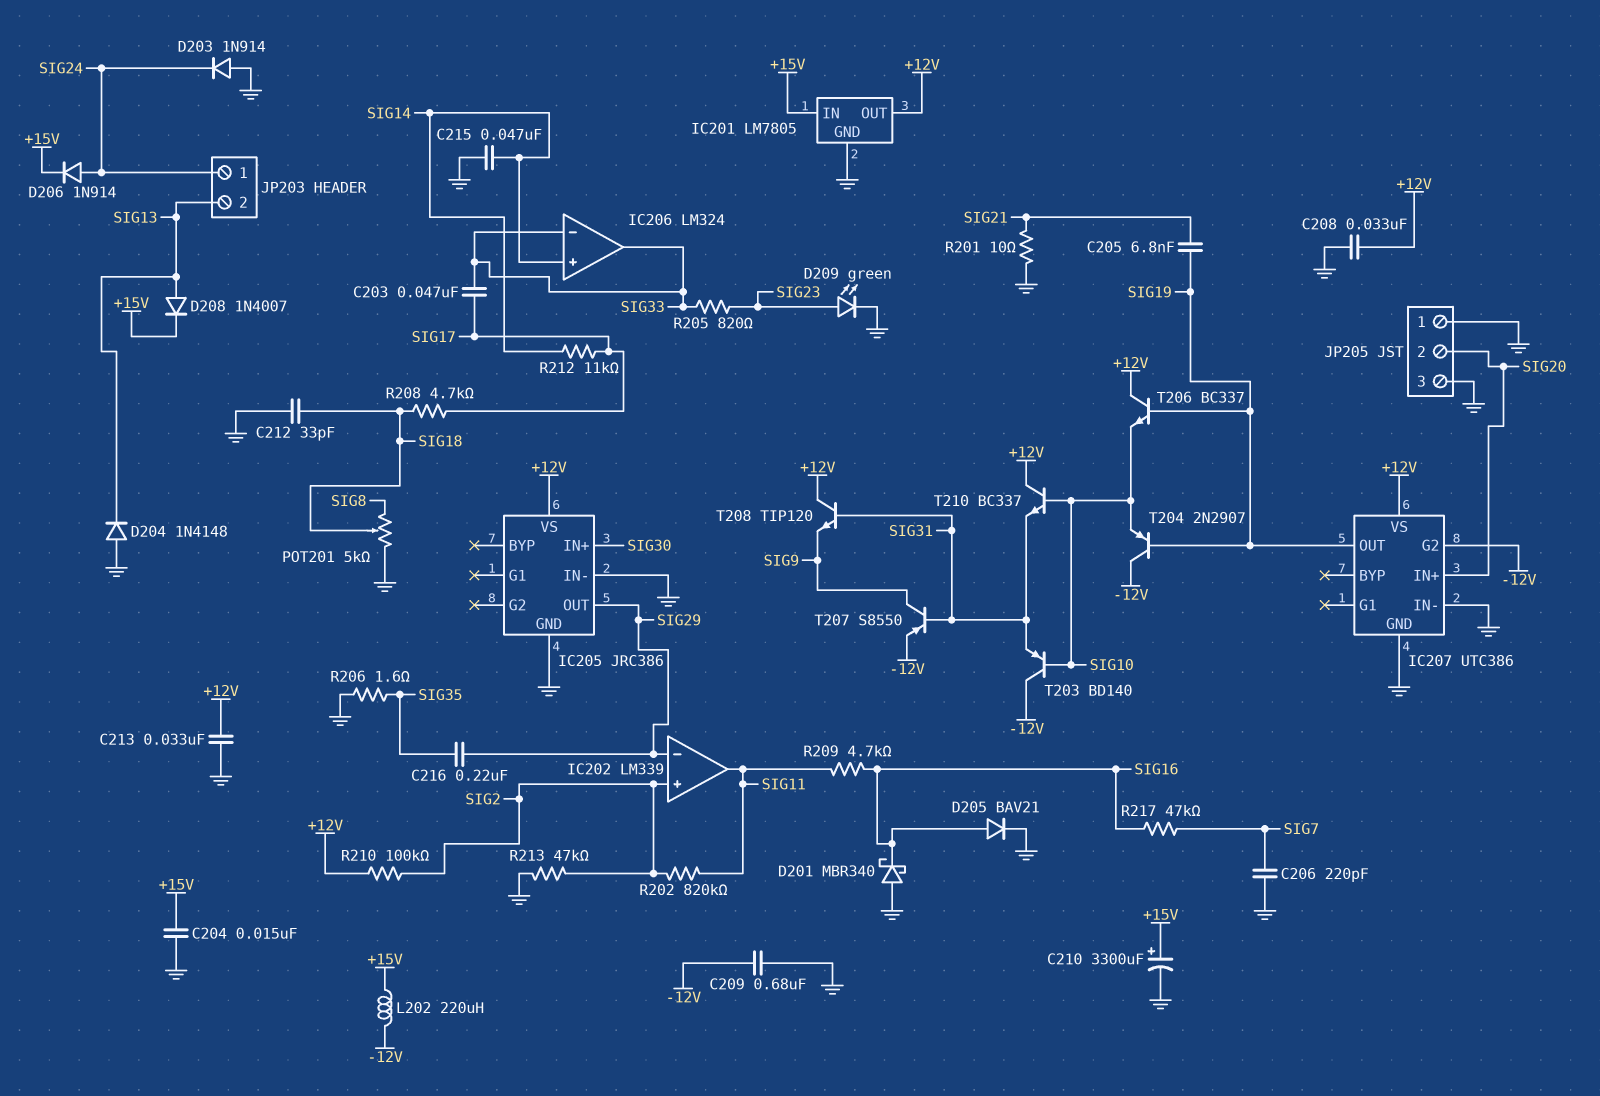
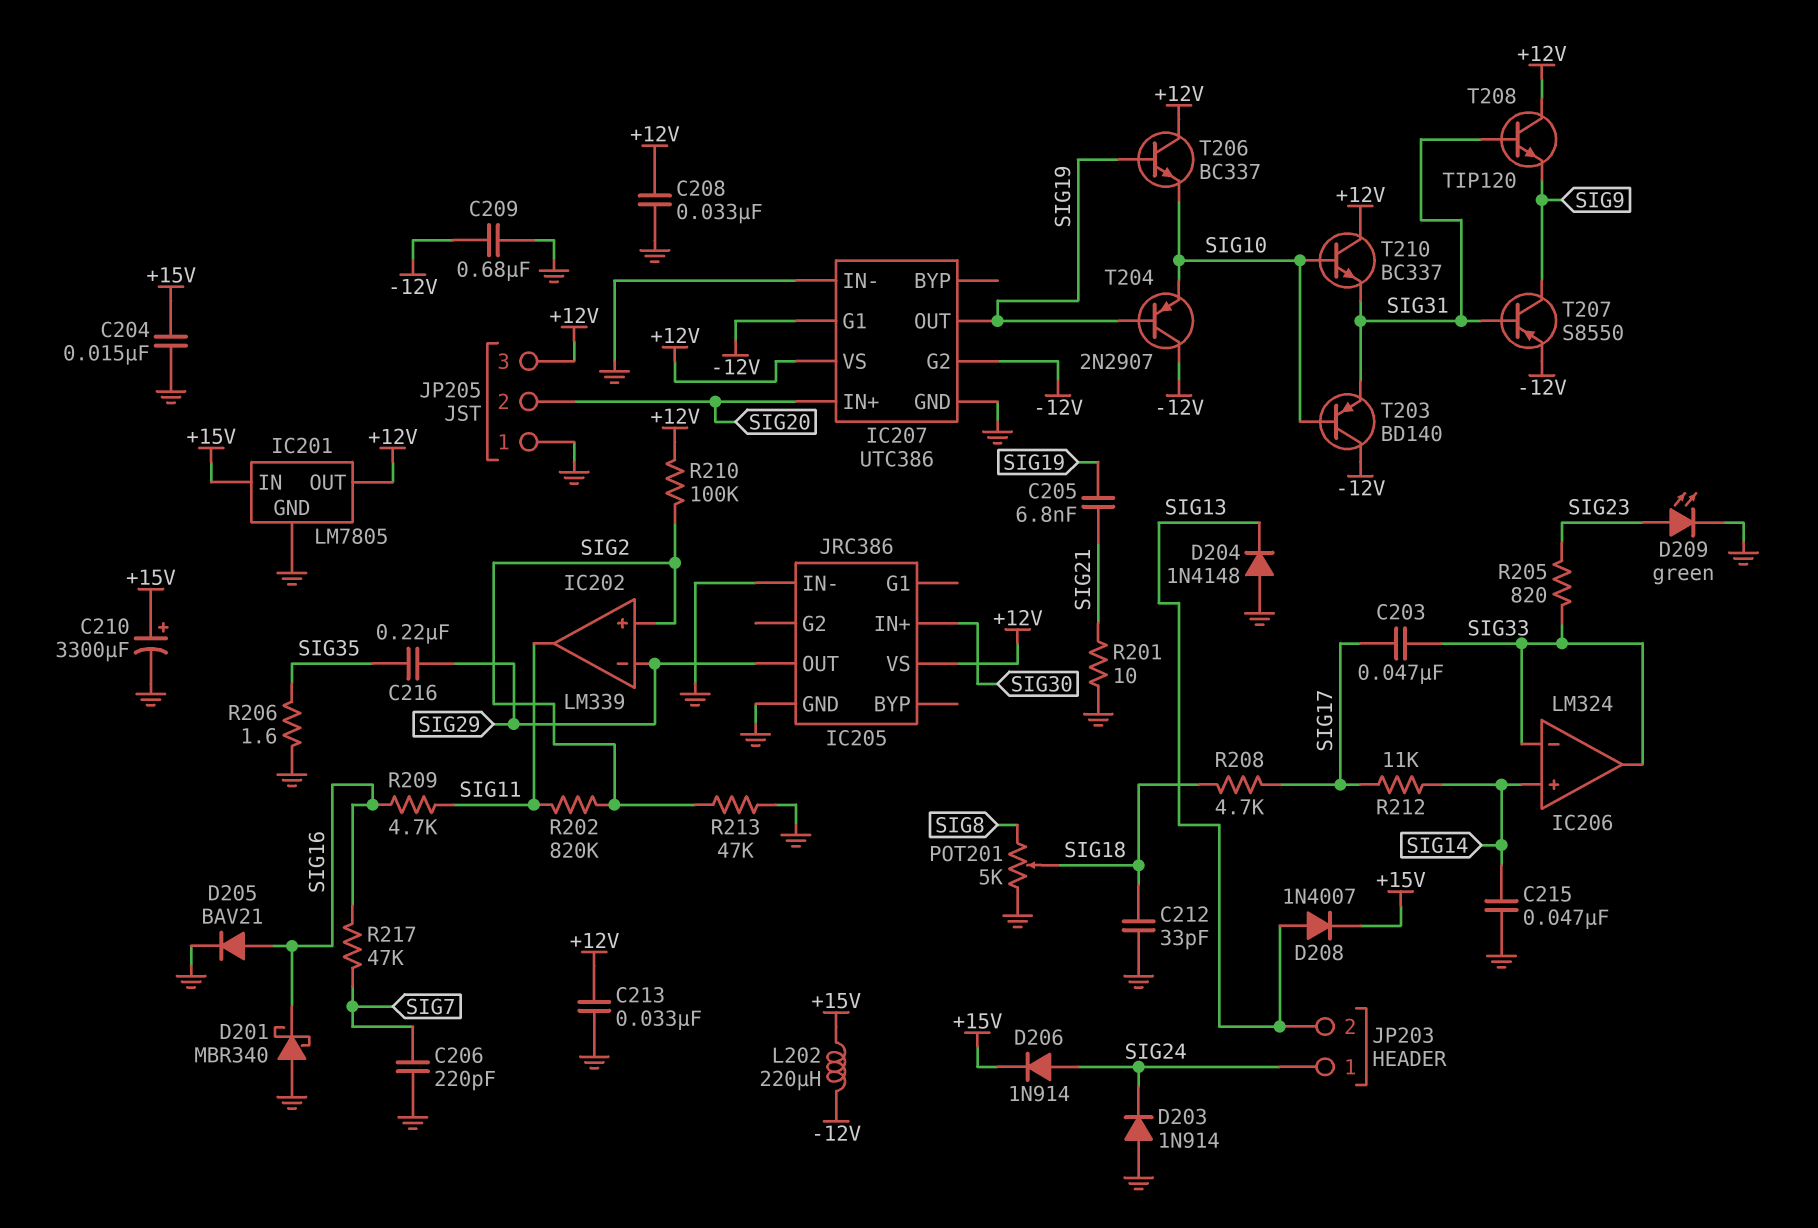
IC207 pin G1: none -> -12V
JP205 pin 3: GND -> +12V

